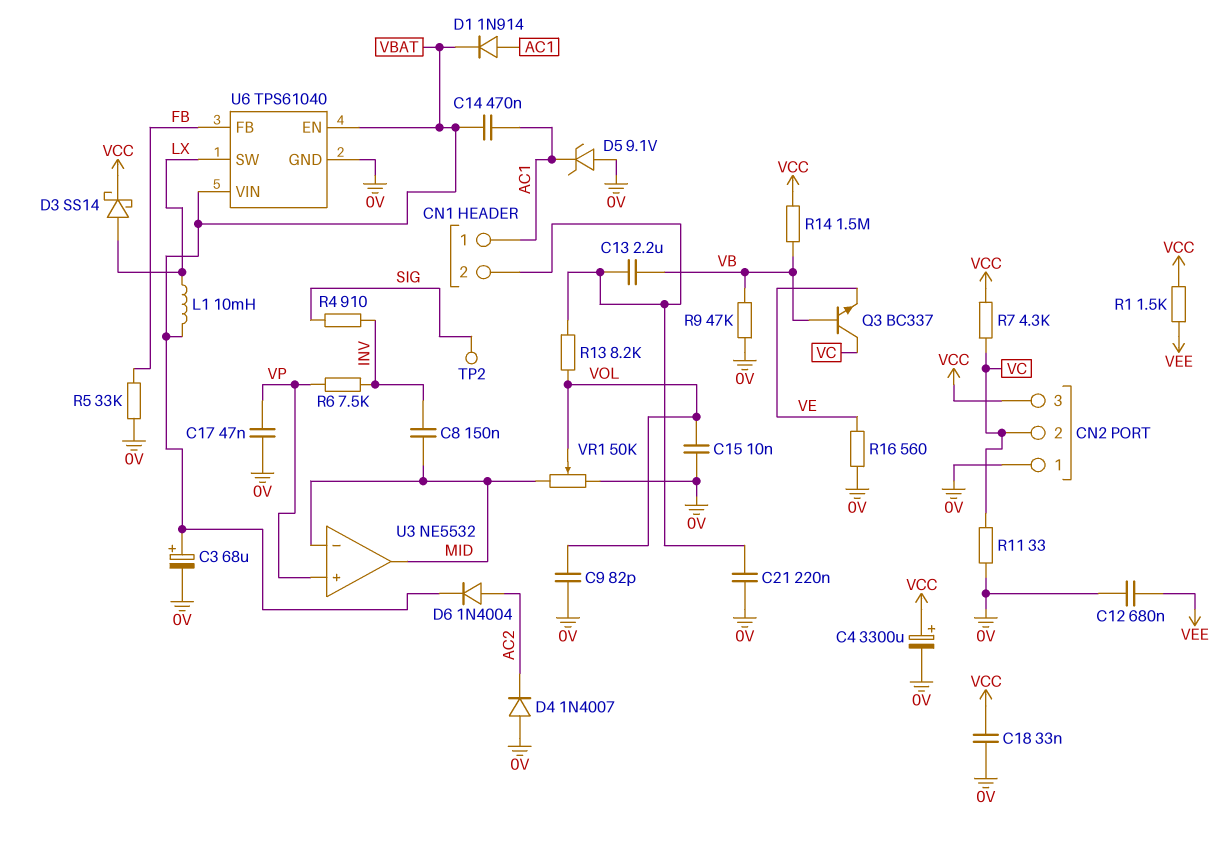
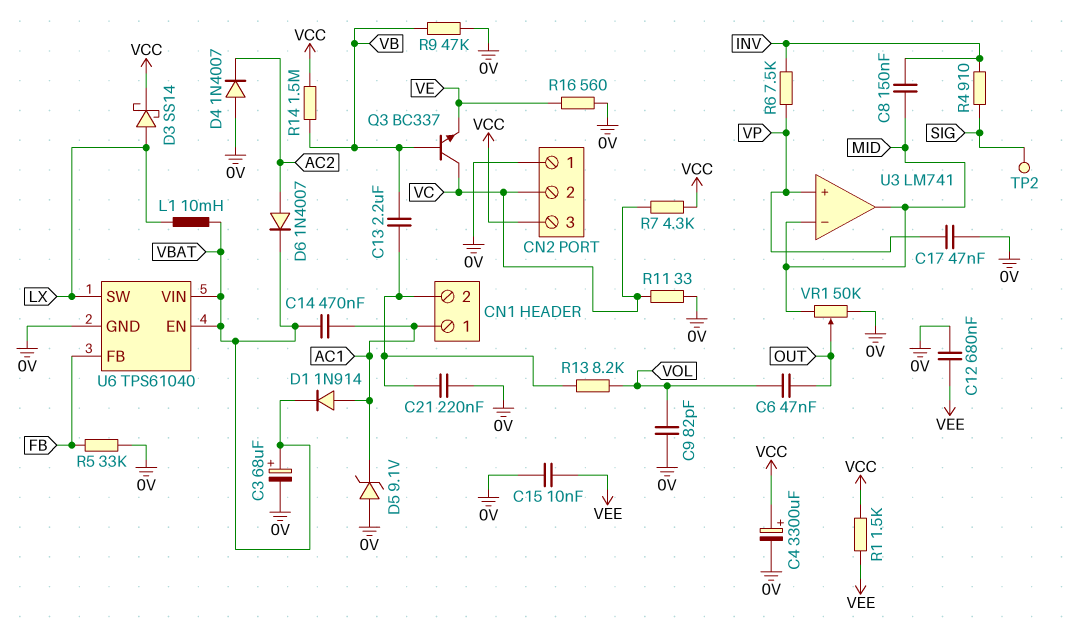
C6: none -> 47nF (OUT, VOL)
C15: 10nF (0V, VOL) -> 10nF (0V, VEE)
C18: 33nF (0V, VCC) -> none
D6: diode 1N4004 (A AC2, K VBAT) -> diode 1N4007 (A AC2, K VBAT)
U3: NE5532 -> LM741
VR1: 50k (0V, MID, wiper VOL) -> 50k (0V, MID, wiper OUT)

